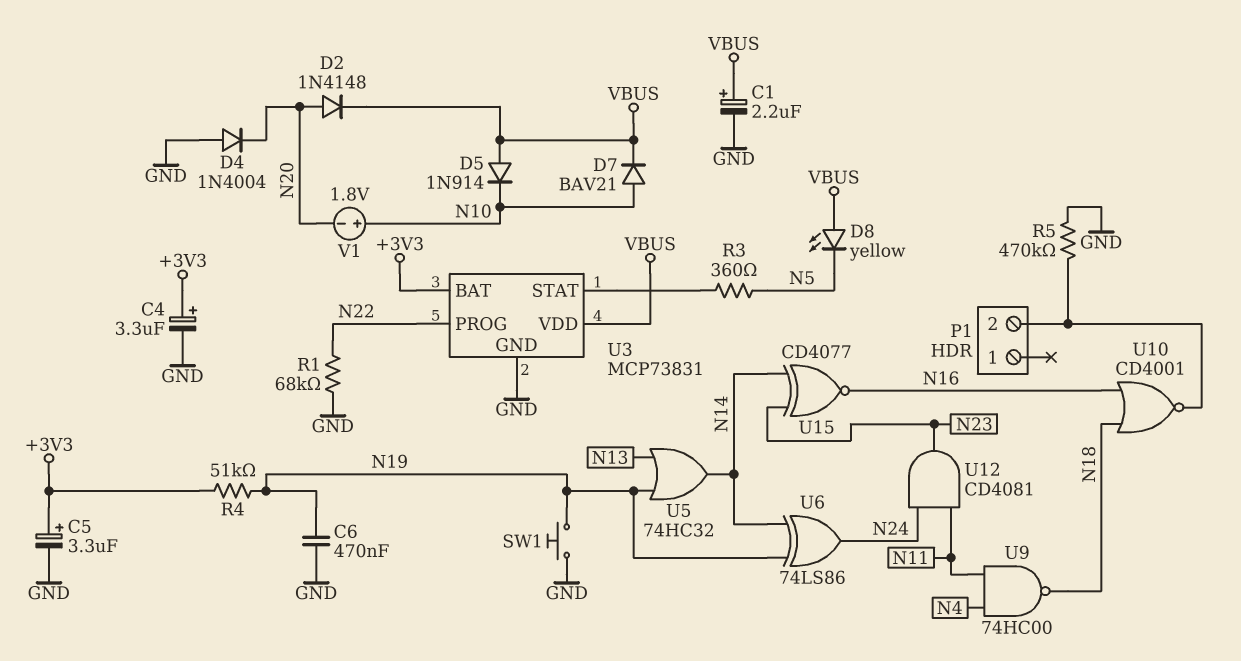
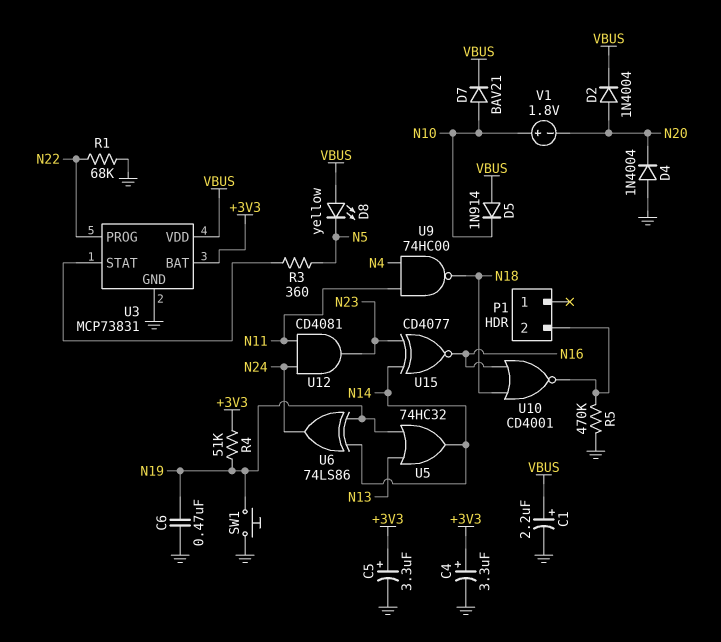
D2: diode 1N4148 (A N20, K VBUS) -> diode 1N4004 (A N20, K VBUS)

